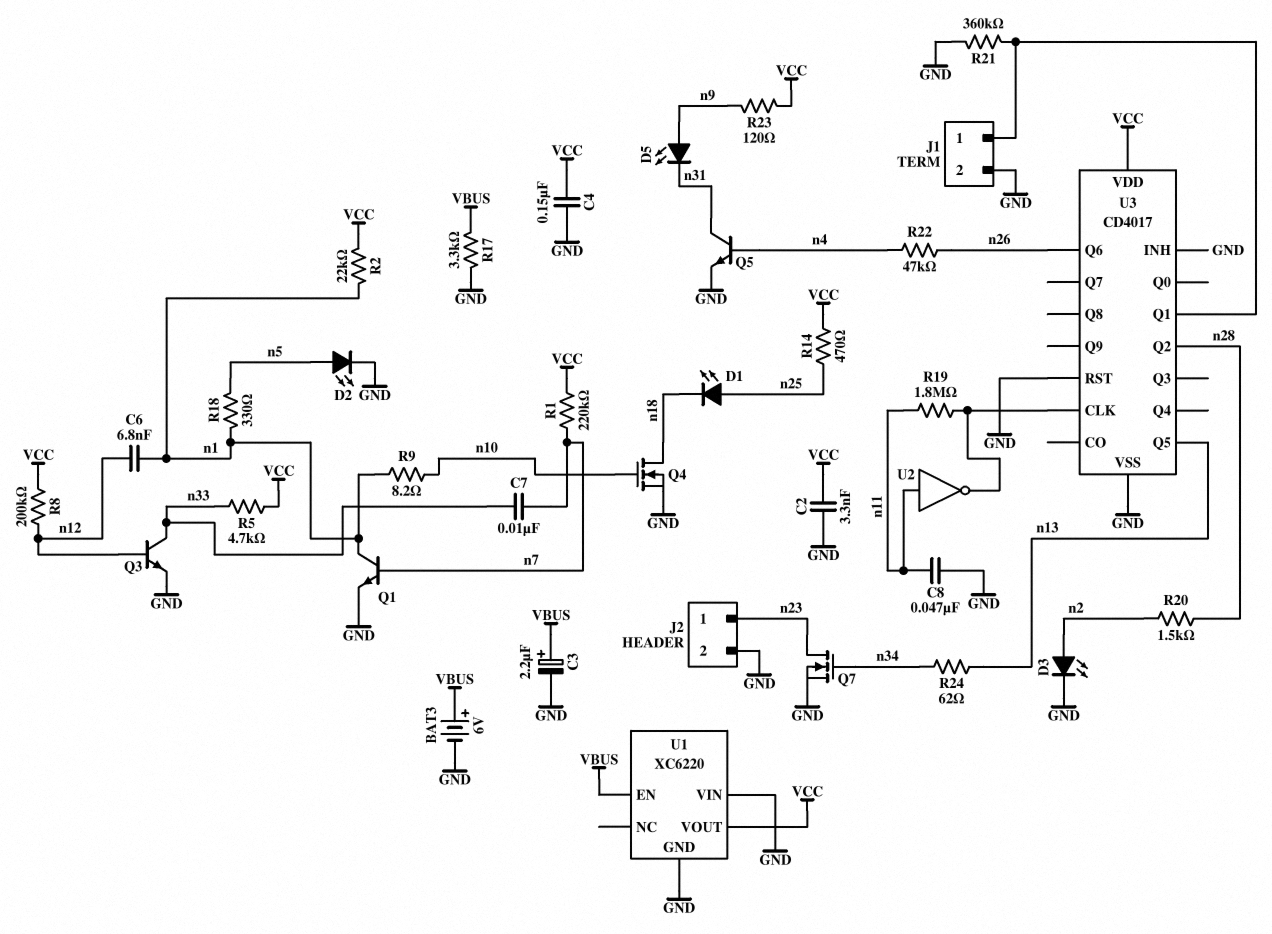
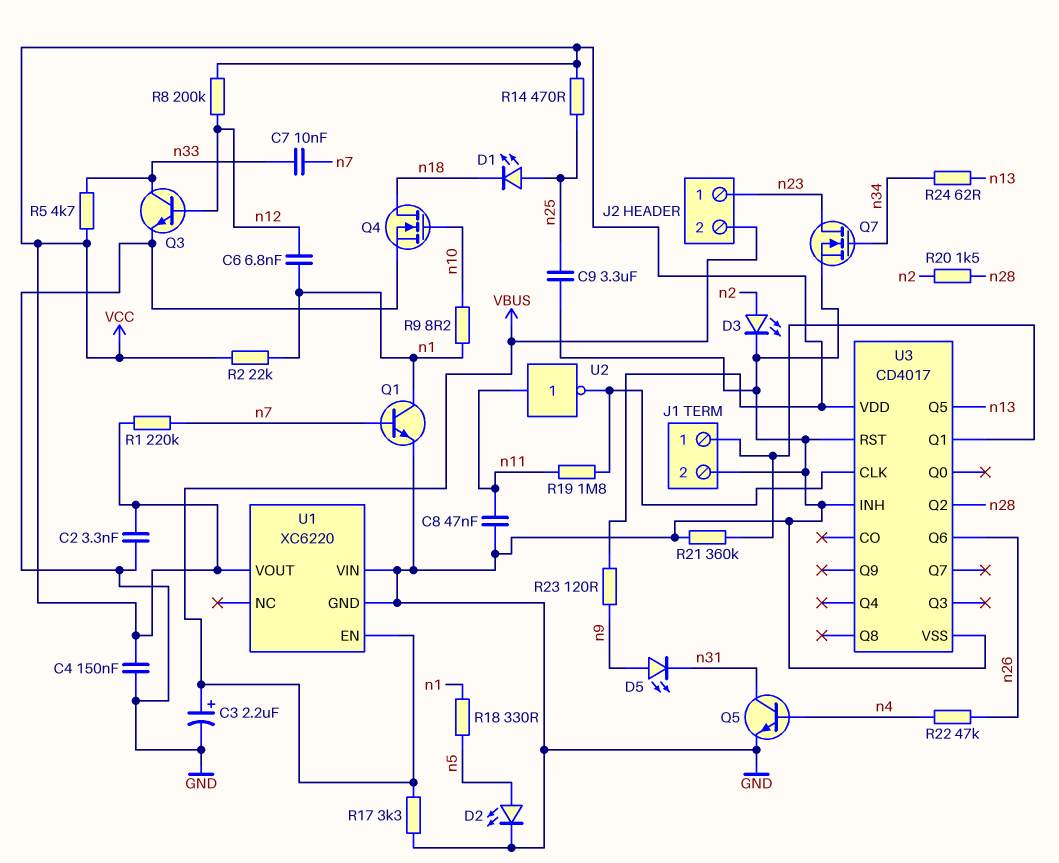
BAT3: 6V (plus VBUS, minus GND) -> none
C9: none -> 3.3uF (GND, n25)
J2 pin 2: GND -> VBUS

